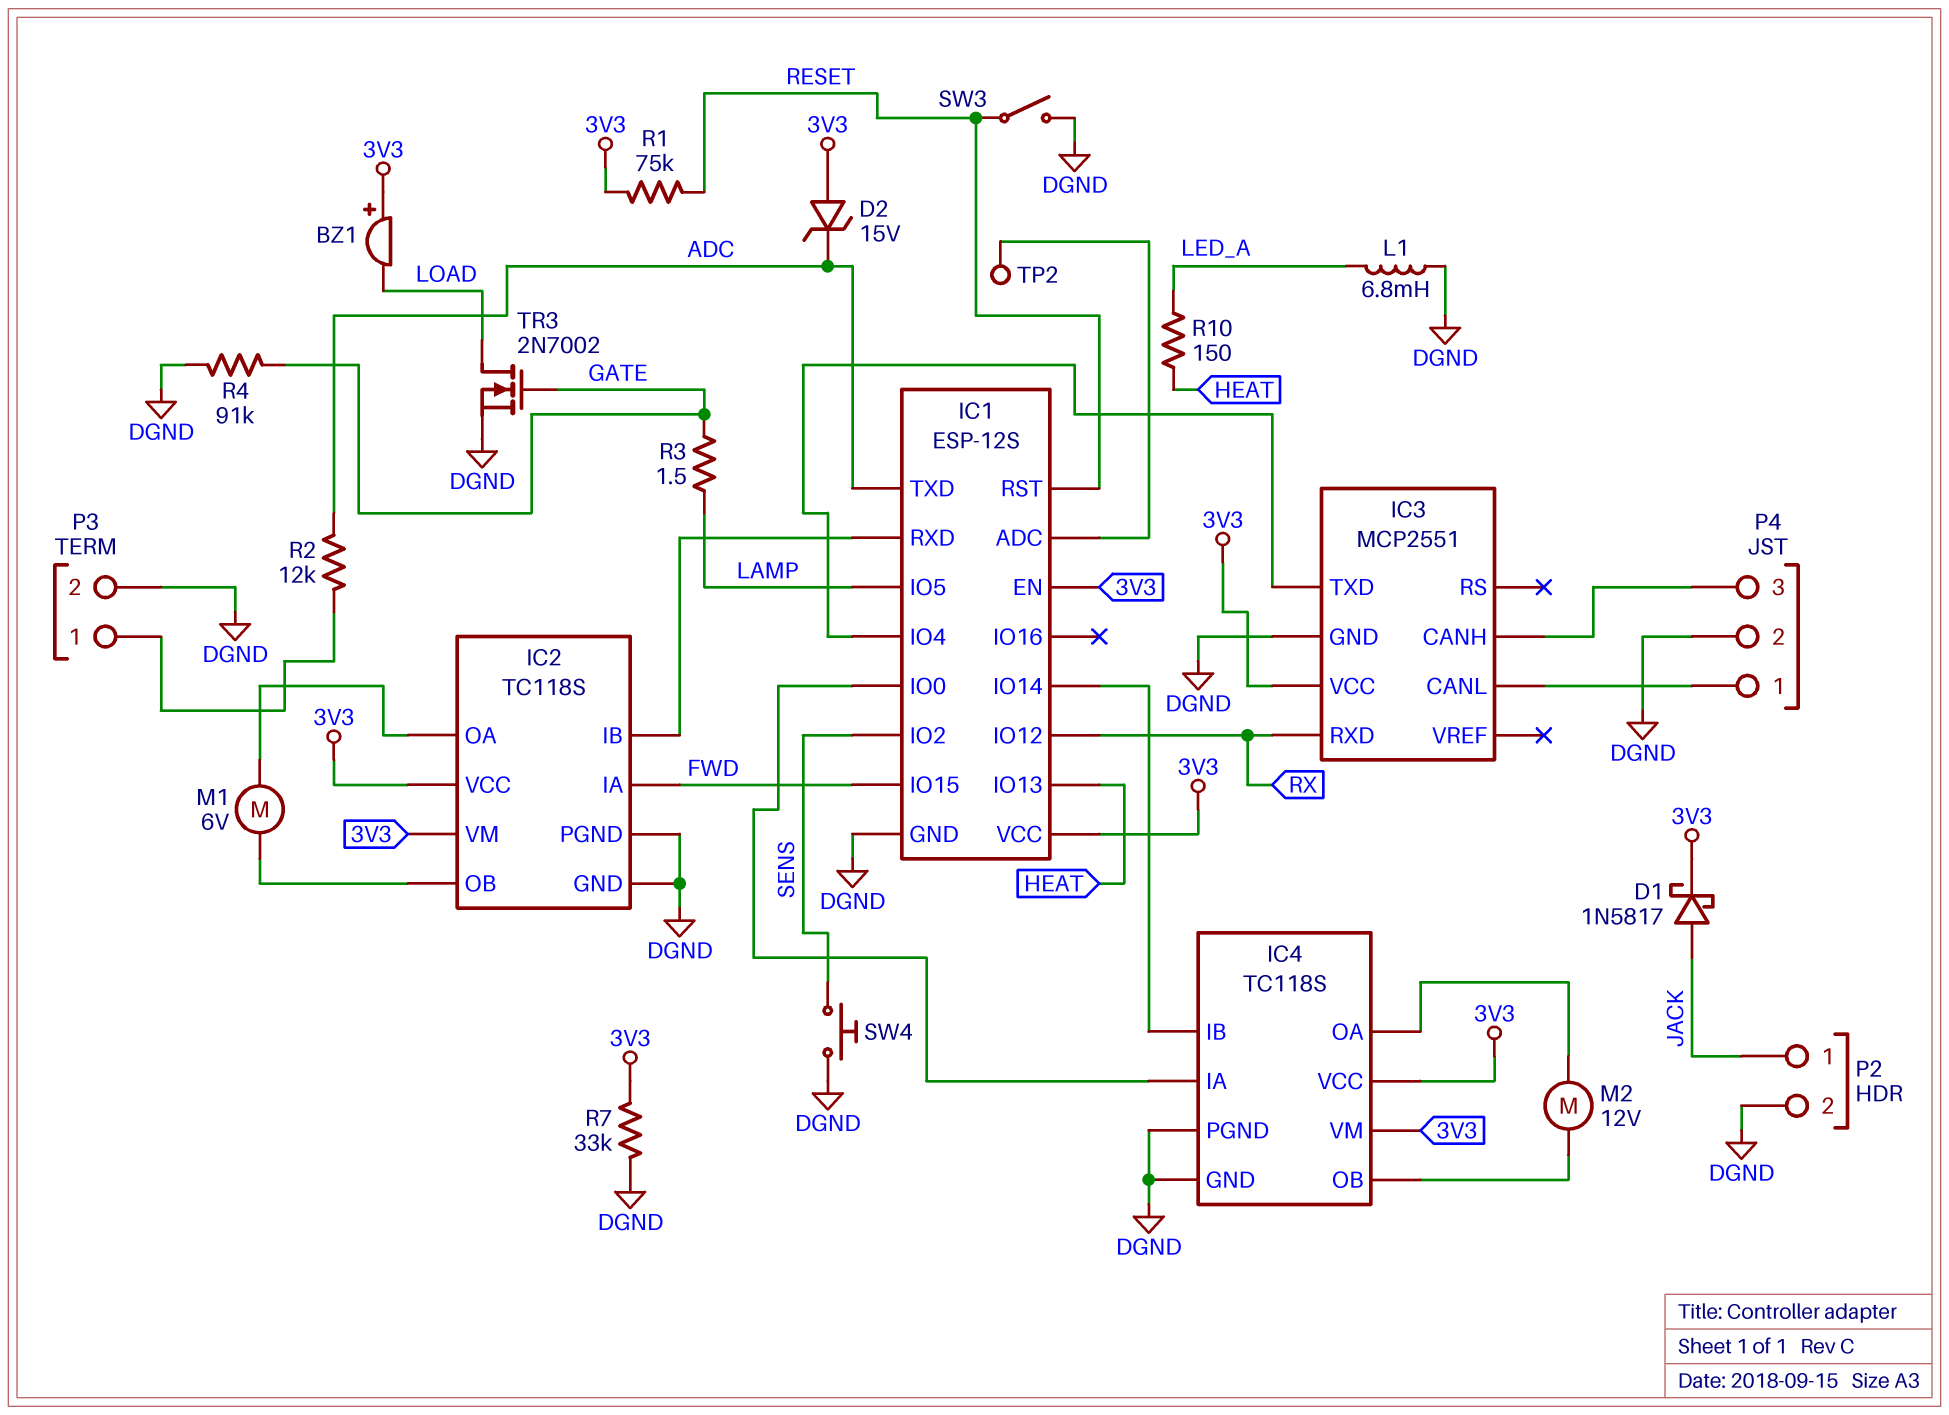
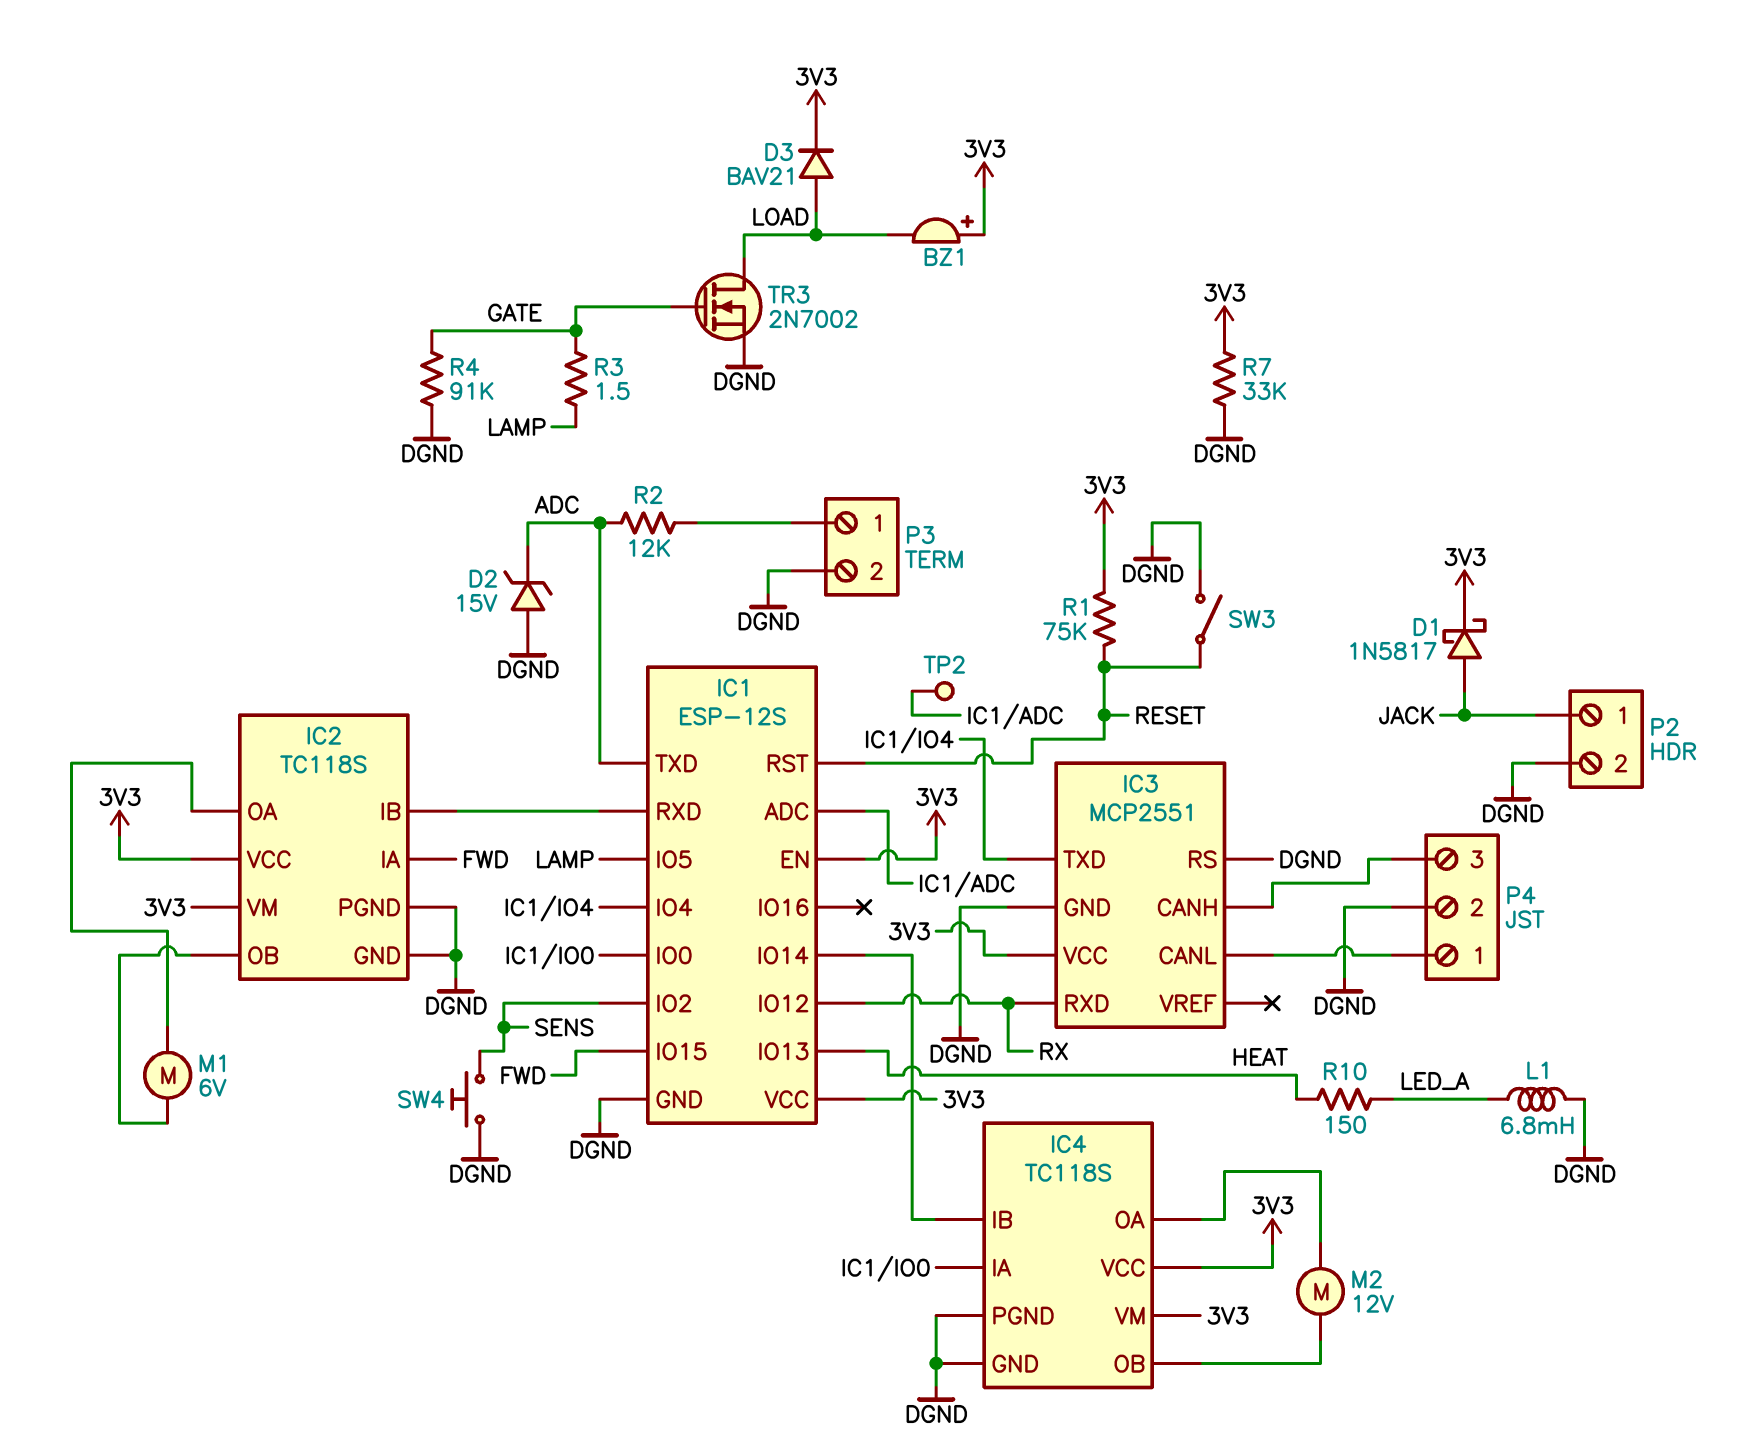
D2: zener 15V (A 3V3, K ADC) -> zener 15V (A DGND, K ADC)
D3: none -> diode BAV21 (A LOAD, K 3V3)
IC3 pin RS: none -> DGND

